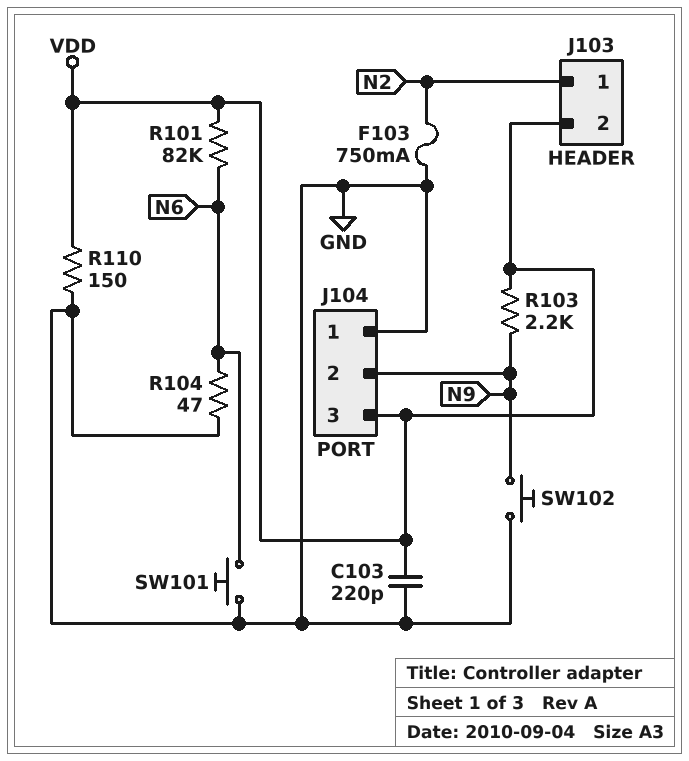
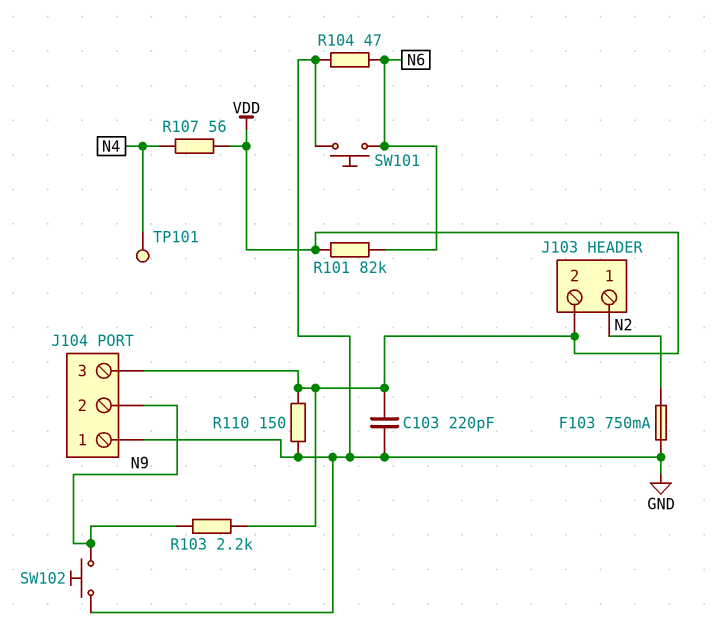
R107: none -> 56 (N4, VDD)
TP101: none -> test point (N4)

